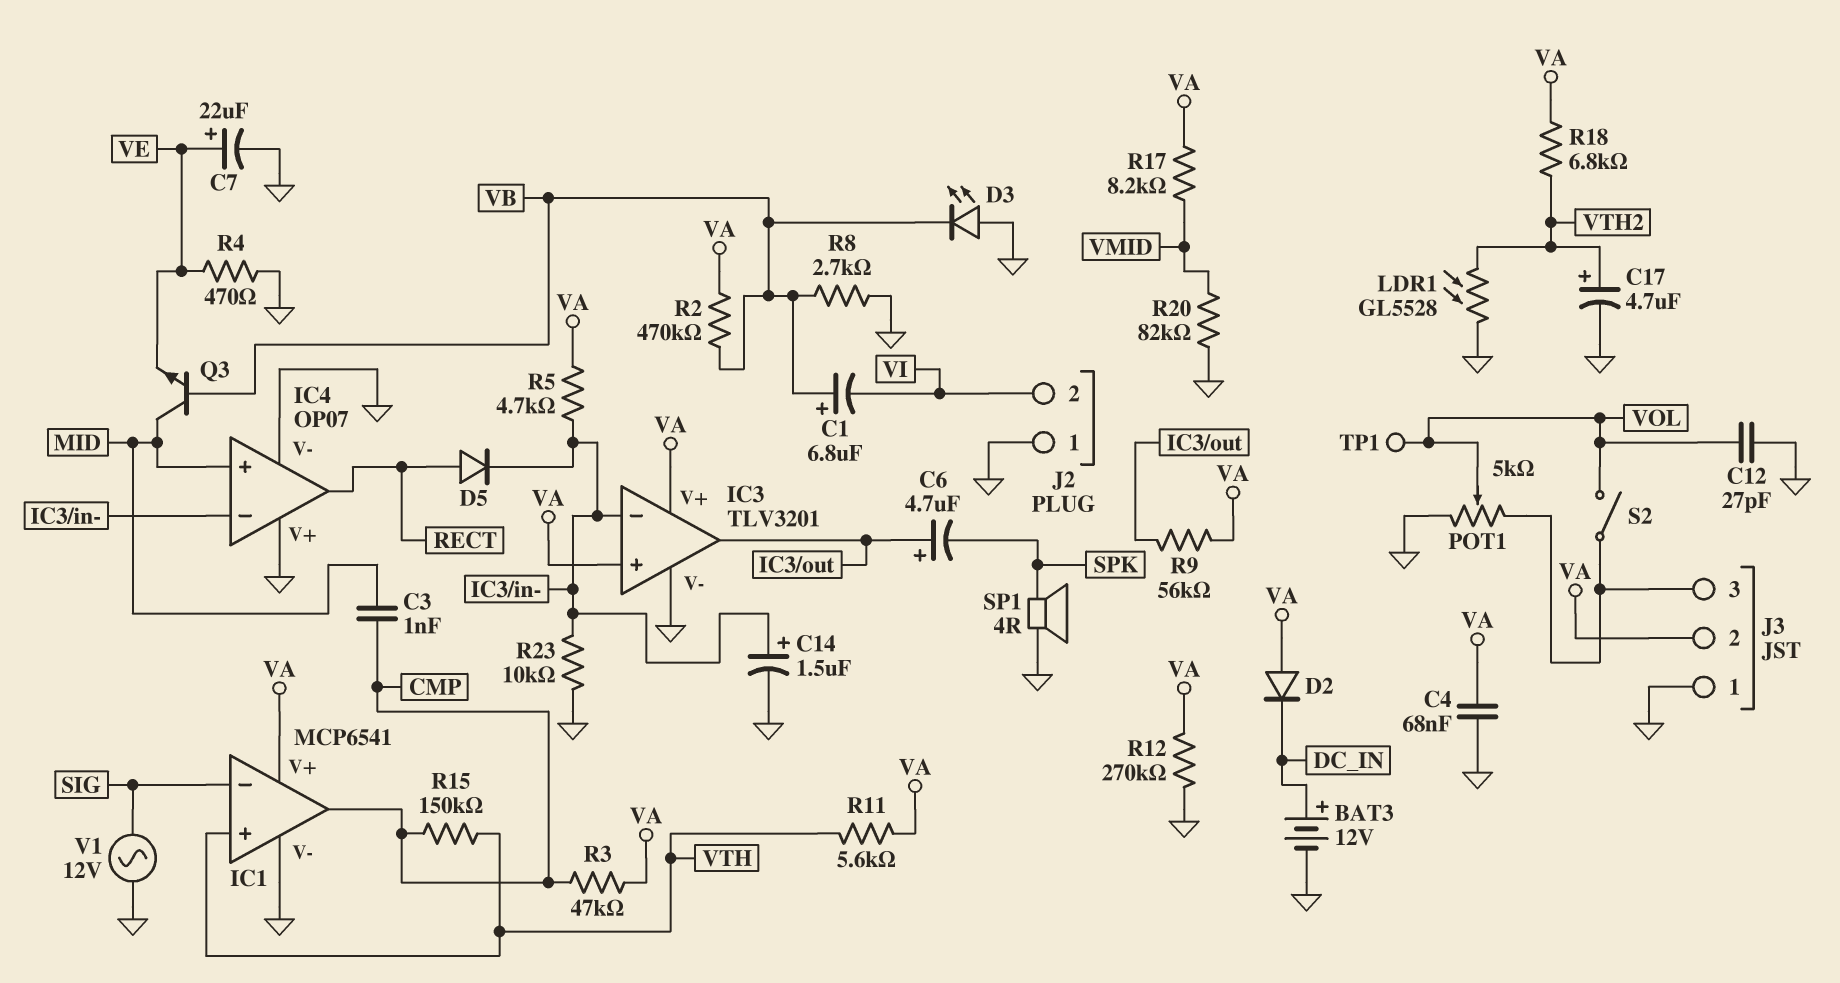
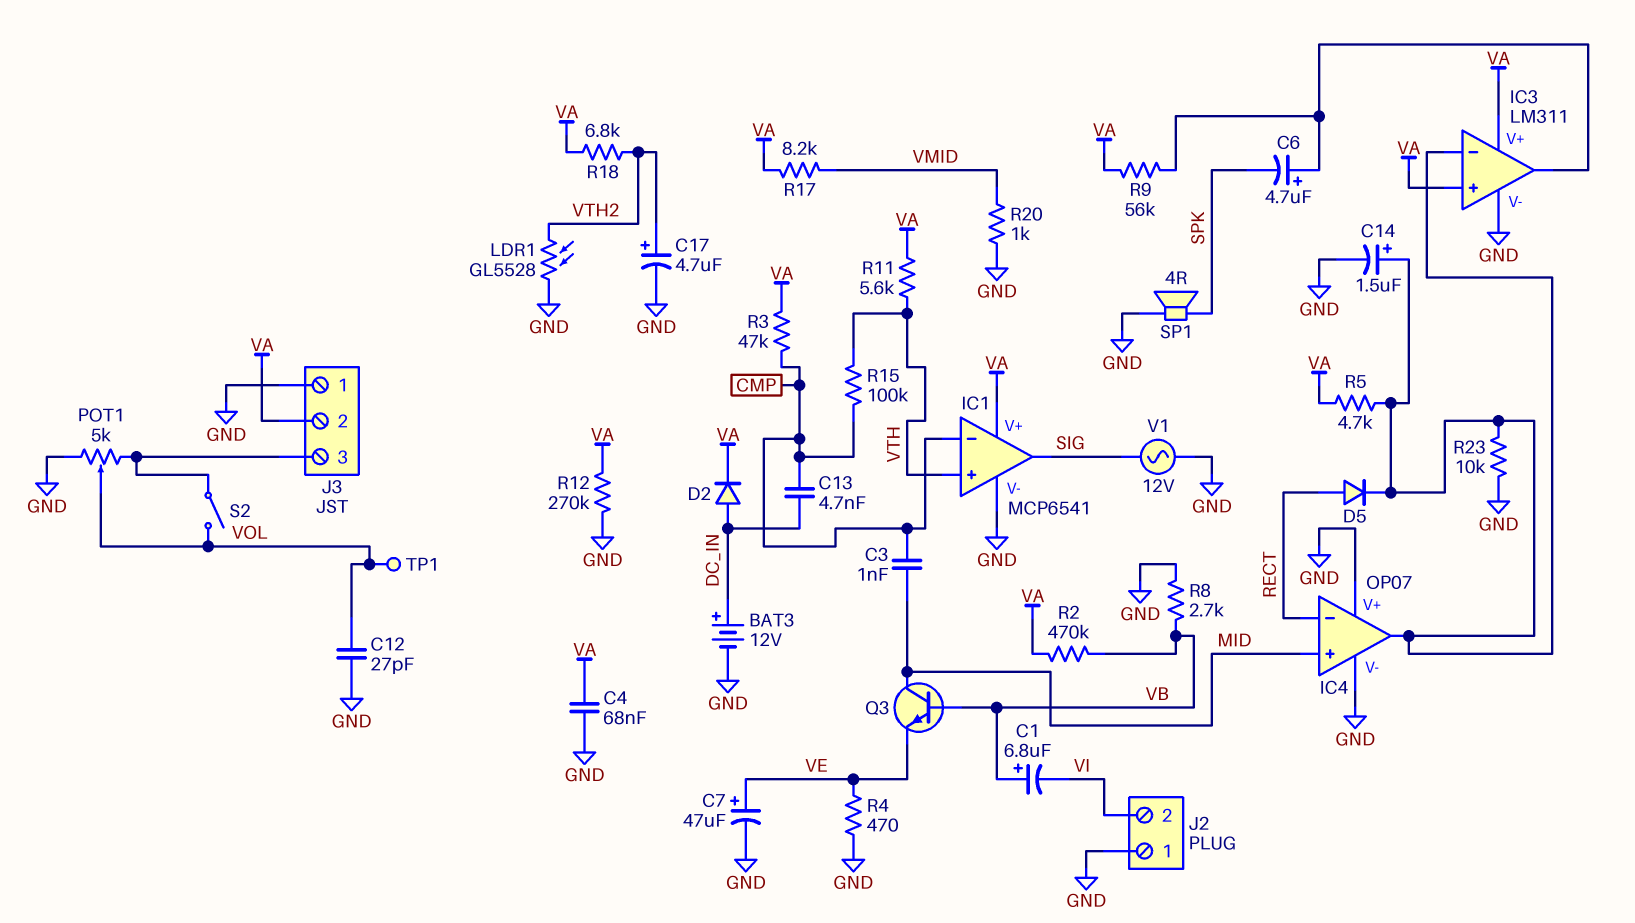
C7: 22uF (plus VE, minus GND) -> 47uF (plus VE, minus GND)
C13: none -> 4.7nF (CMP, DC_IN)
D2: diode (A VA, K DC_IN) -> diode (A DC_IN, K VA)
D3: LED (A GND, K VB) -> none
IC1 pin in-: SIG -> CMP
IC1 pin out: CMP -> SIG
IC3: TLV3201 -> LM311
IC4 pin in-: IC3/in- -> RECT
IC4 pin out: RECT -> IC3/in-
R15: 150k (CMP, VTH) -> 100k (CMP, VTH)
R20: 82k (GND, VMID) -> 1k (GND, VMID)

